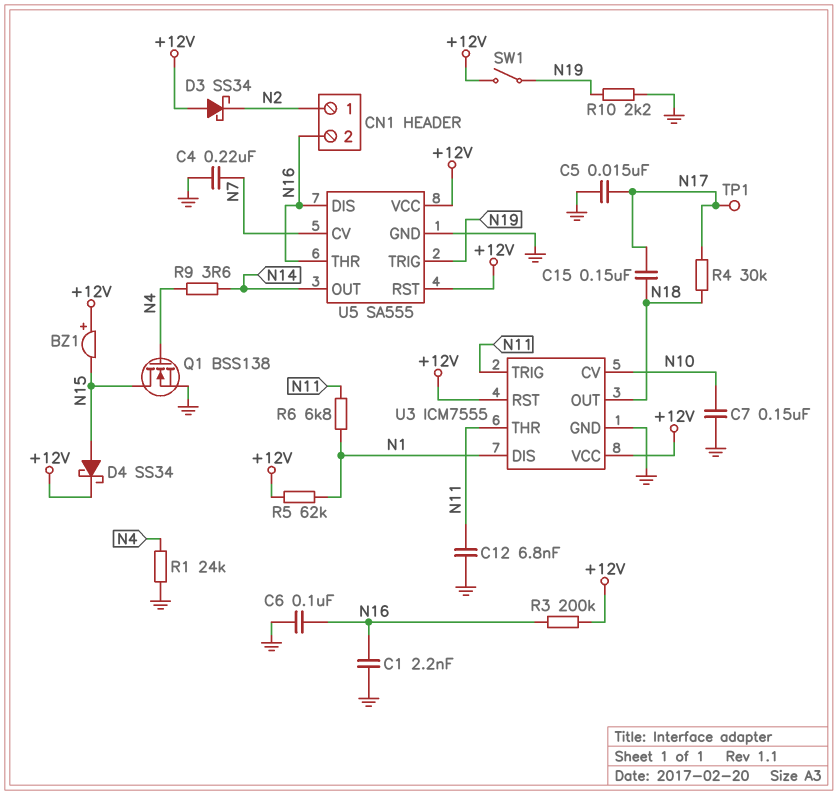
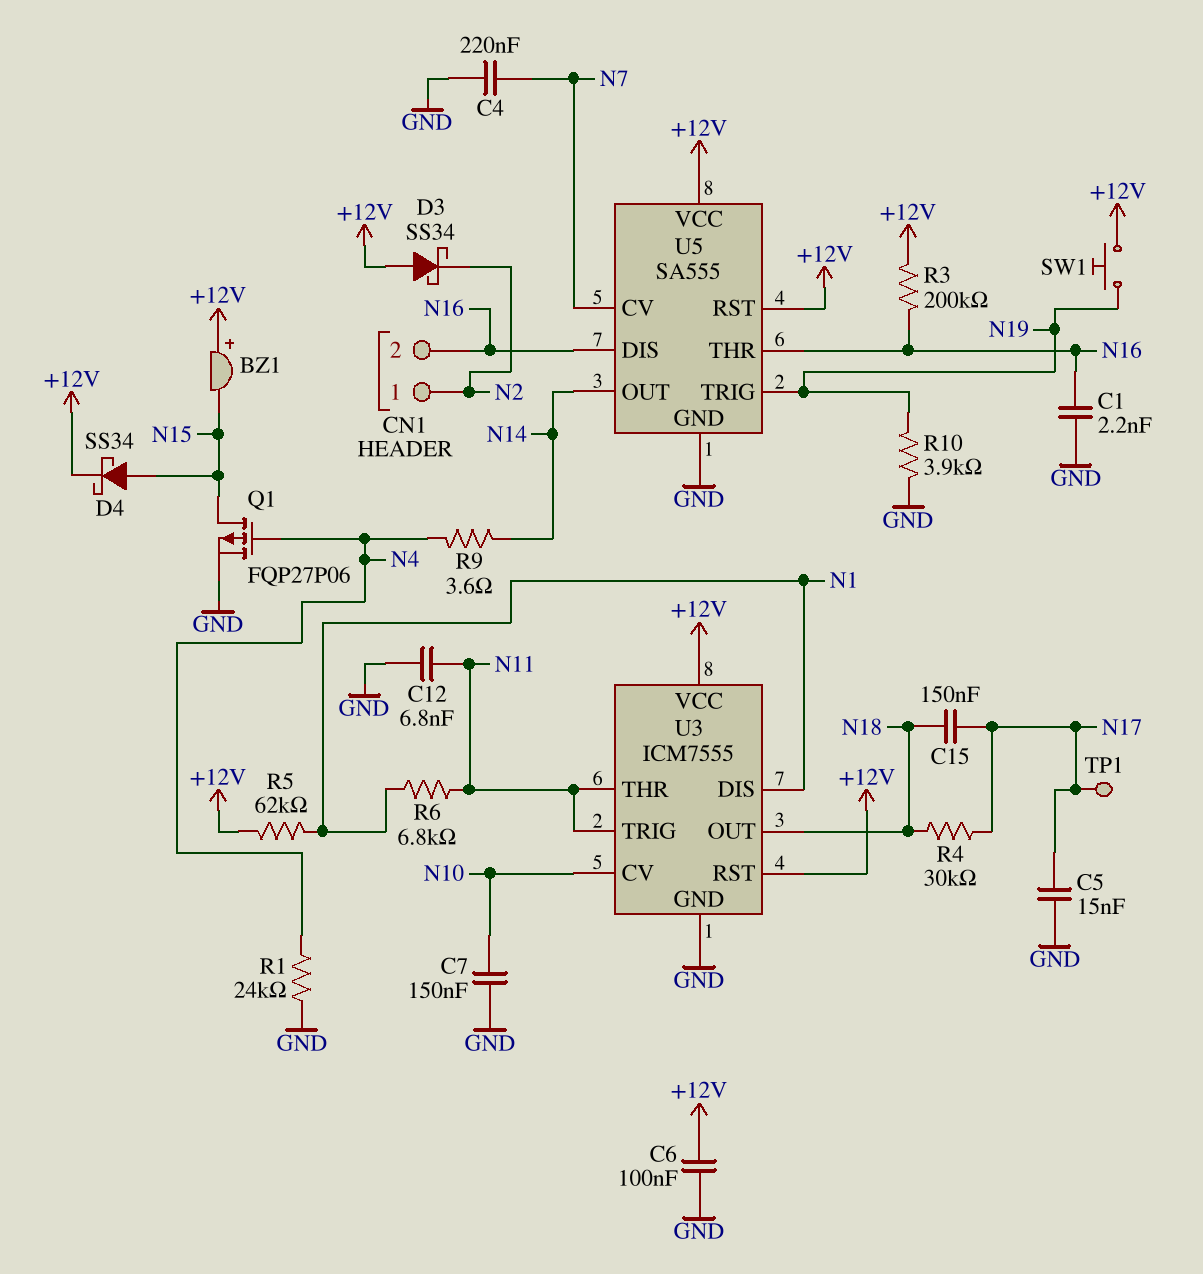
C6: 100nF (GND, N16) -> 100nF (+12V, GND)
Q1: NMOS BSS138 (G N4, D N15, S GND) -> PMOS FQP27P06 (G N4, D N15, S GND)
R10: 2.2k (GND, N19) -> 3.9k (GND, N19)
SW1: switch (+12V, N19) -> button (+12V, N19)

